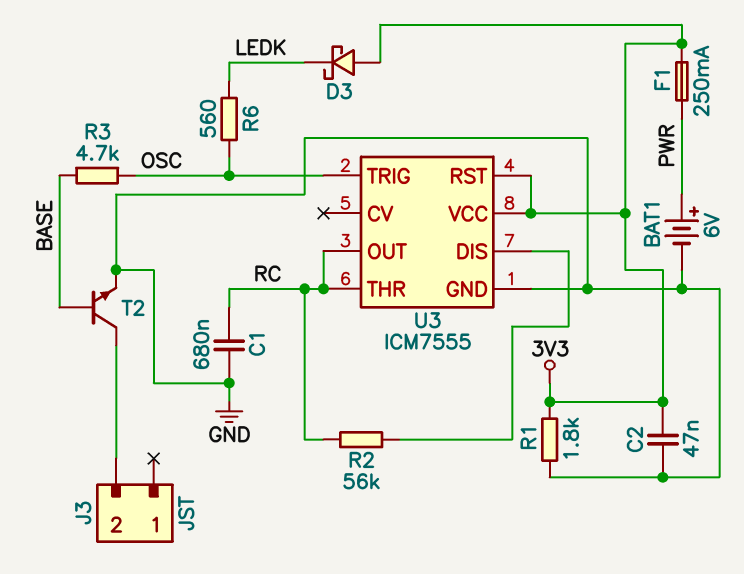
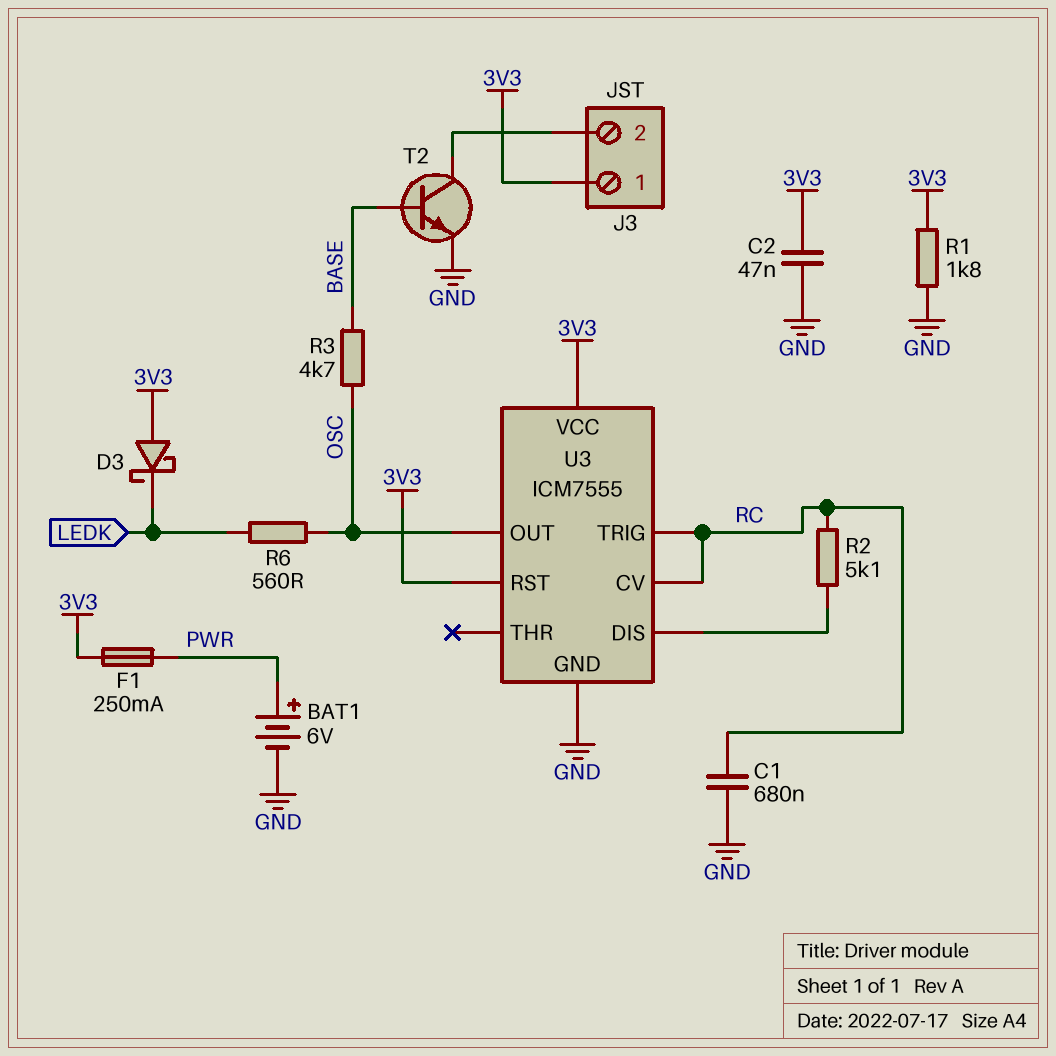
J3 pin 1: none -> 3V3
R2: 56k (RC, U3/DIS) -> 5.1k (RC, U3/DIS)
U3 pin CV: none -> RC
U3 pin OUT: RC -> OSC
U3 pin THR: RC -> none
U3 pin TRIG: OSC -> RC

